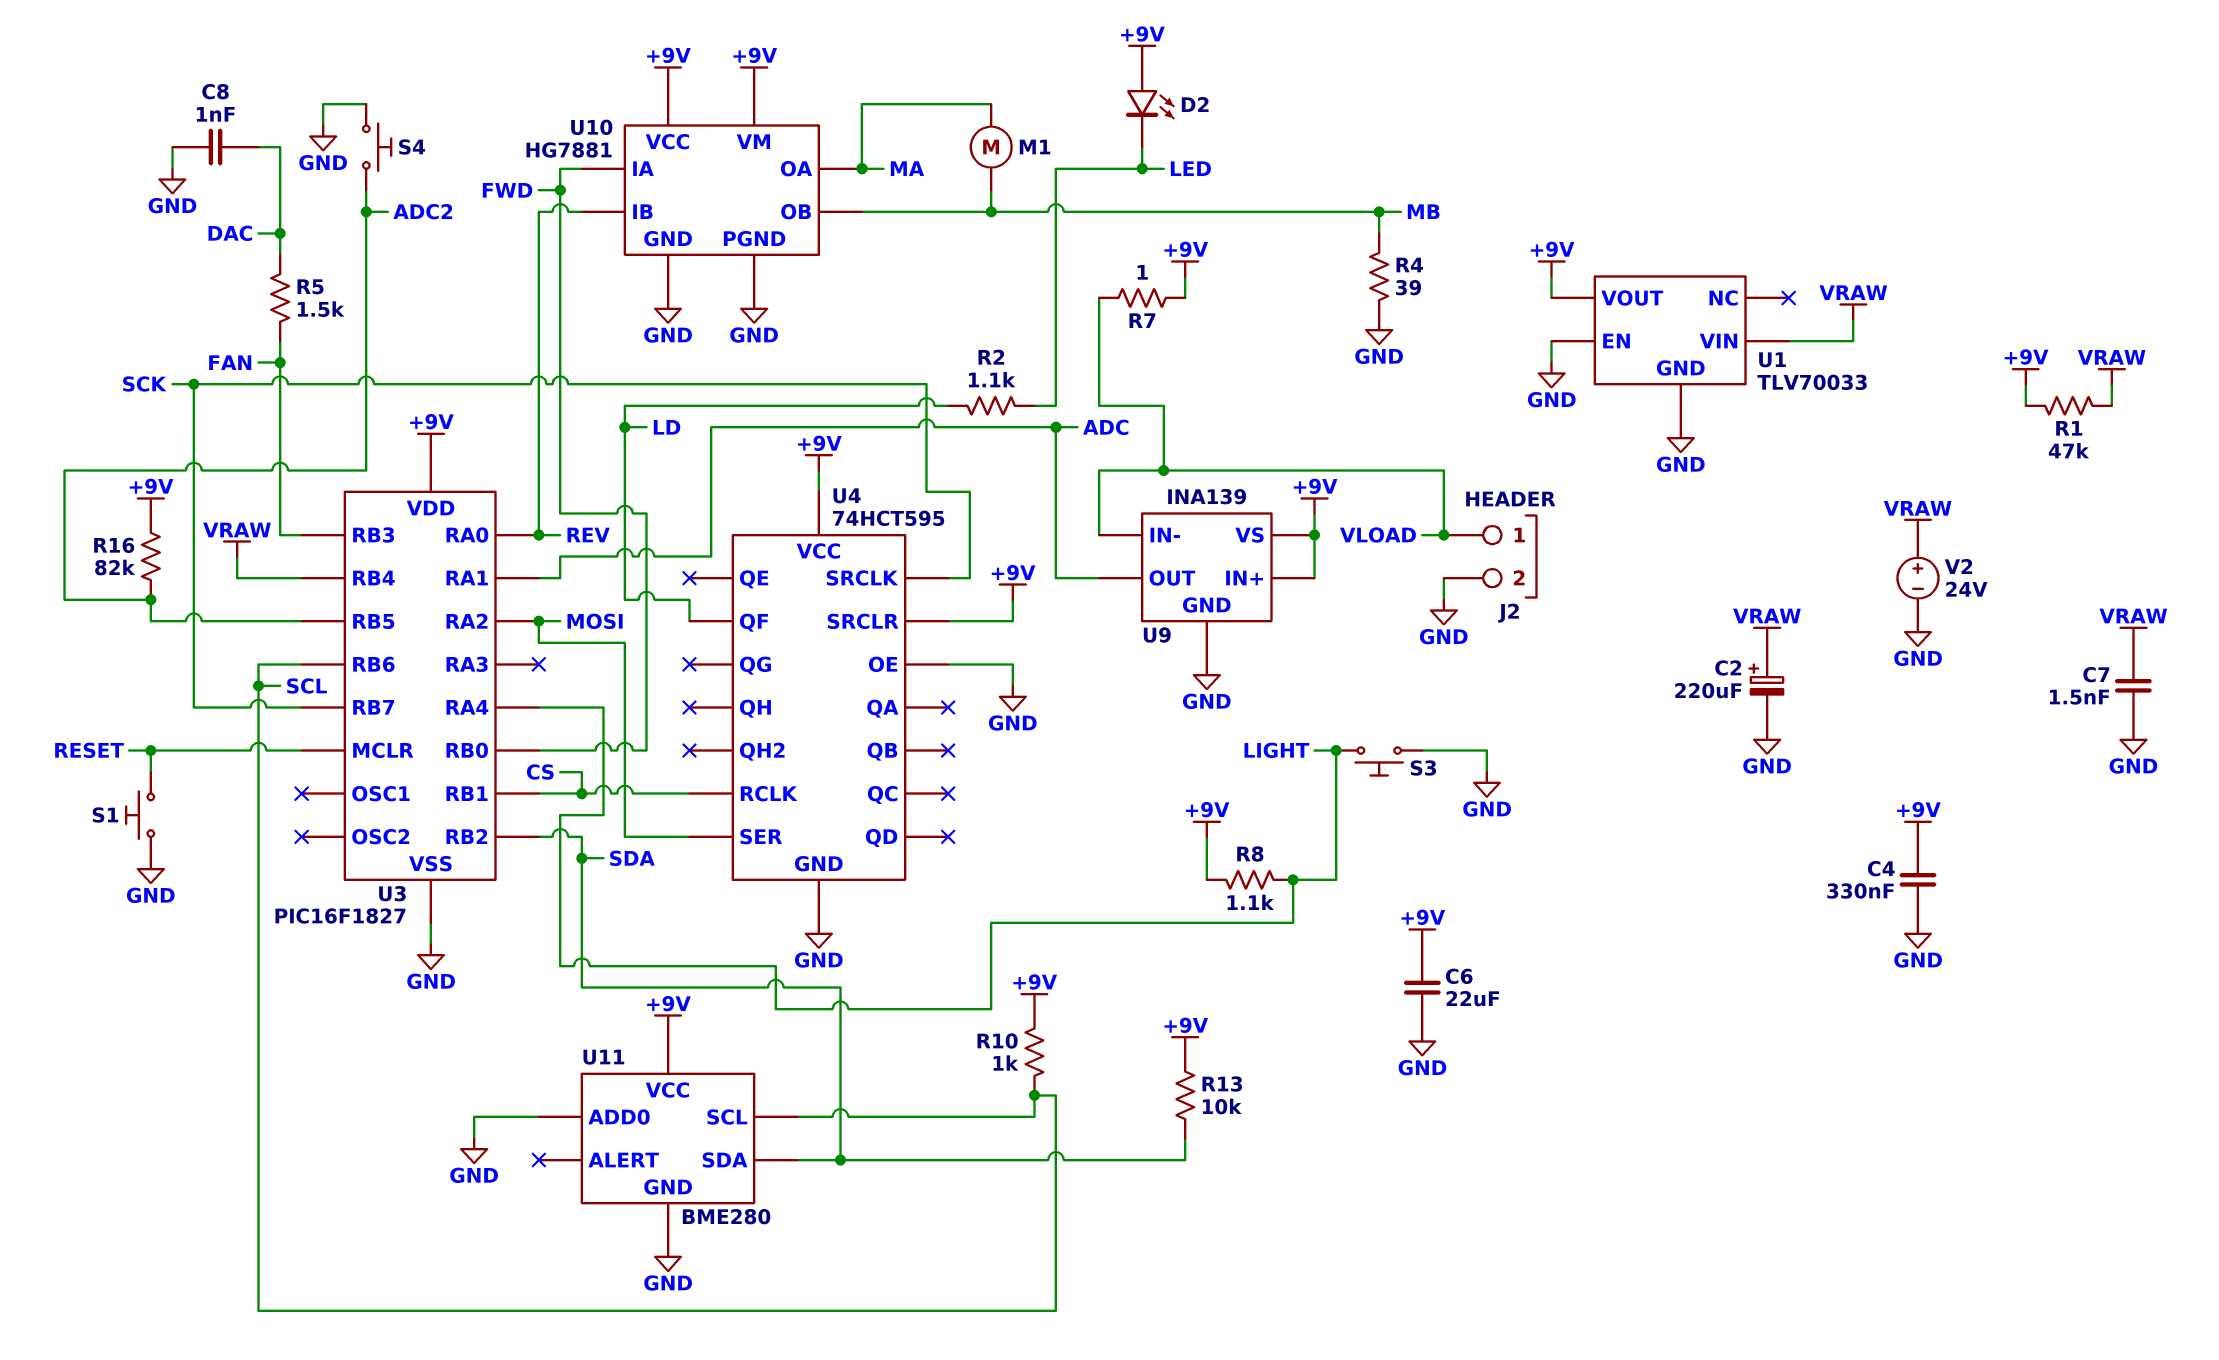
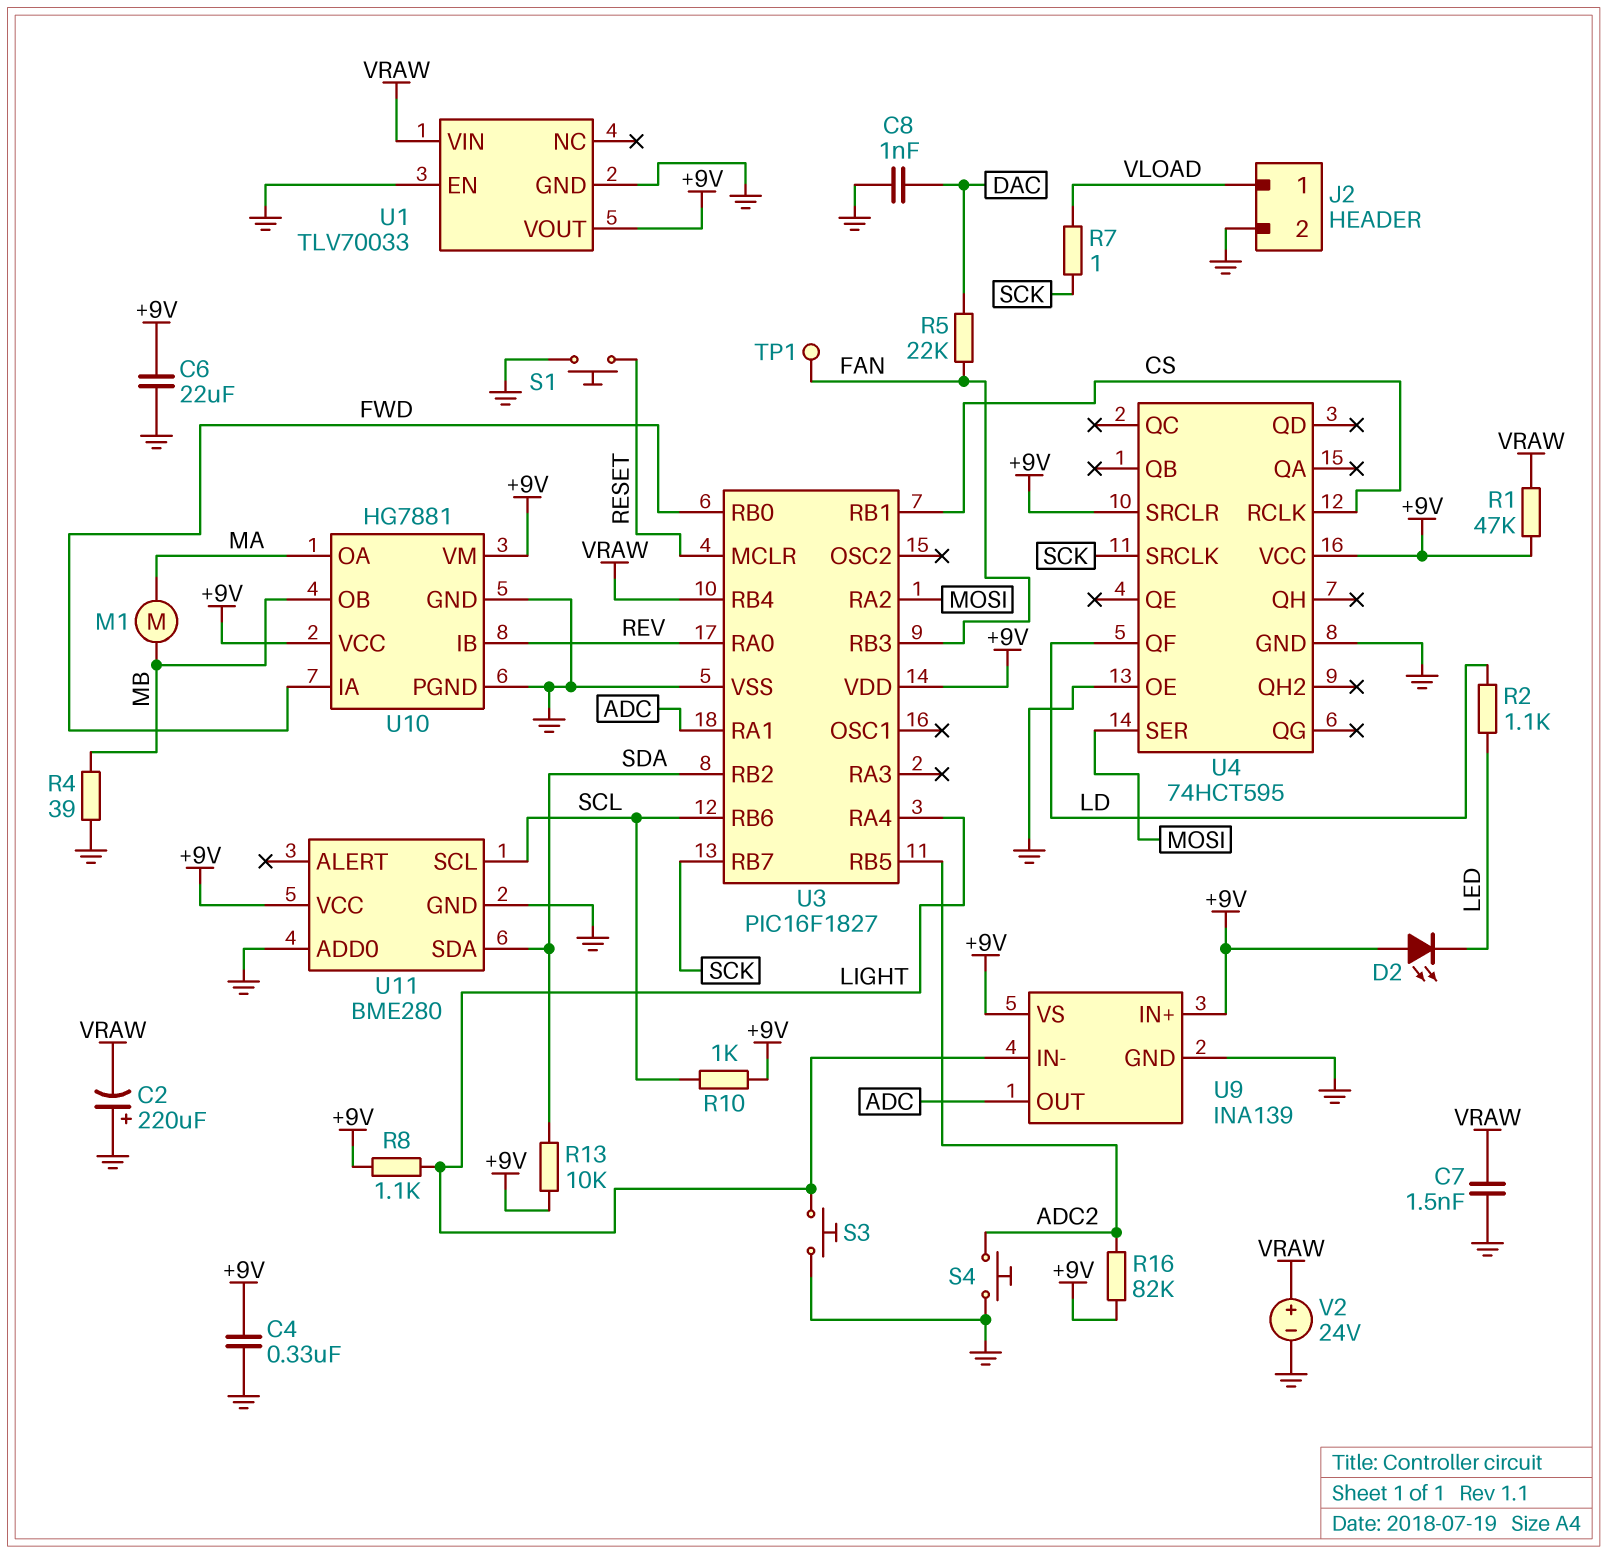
C2: 220uF (plus VRAW, minus GND) -> 220uF (plus GND, minus VRAW)
R5: 1.5k (DAC, FAN) -> 22k (DAC, FAN)
R7: 1 (+9V, VLOAD) -> 1 (SCK, VLOAD)
TP1: none -> test point (FAN)
U9 pin IN-: VLOAD -> LIGHT

